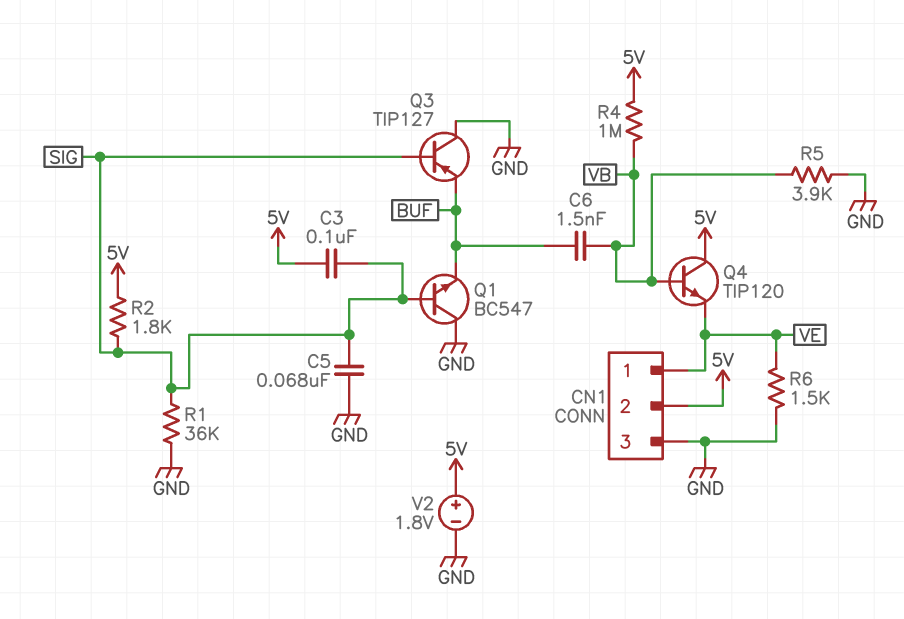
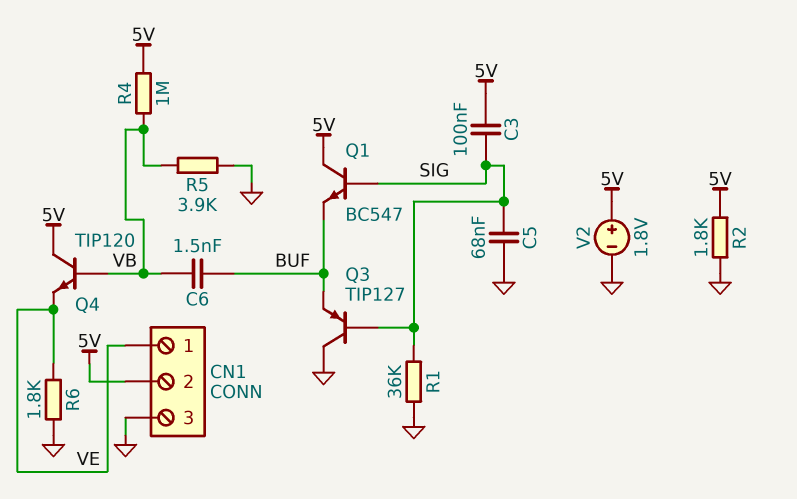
Q1: NPN BC547 (B SIG, C GND, E BUF) -> NPN BC547 (B SIG, C 5V, E BUF)
R2: 1.8k (5V, SIG) -> 1.8k (5V, GND)
R6: 1.5k (GND, VE) -> 1.8k (GND, VE)

